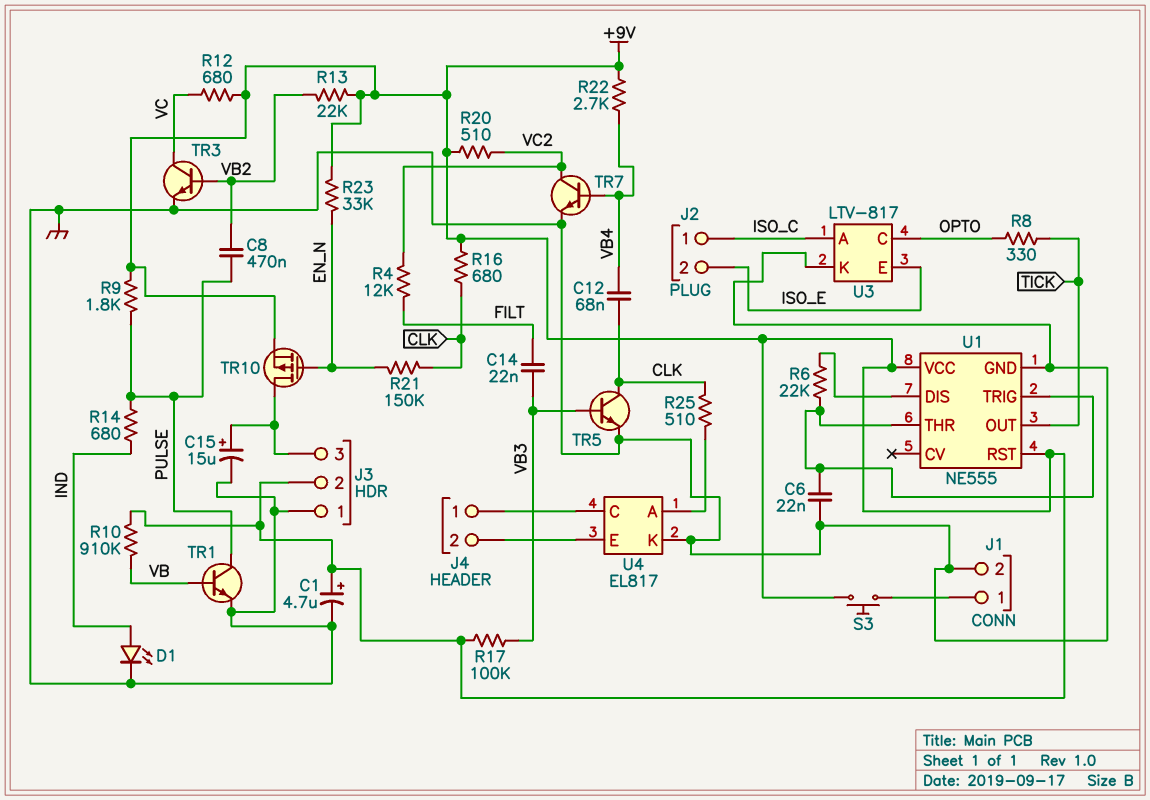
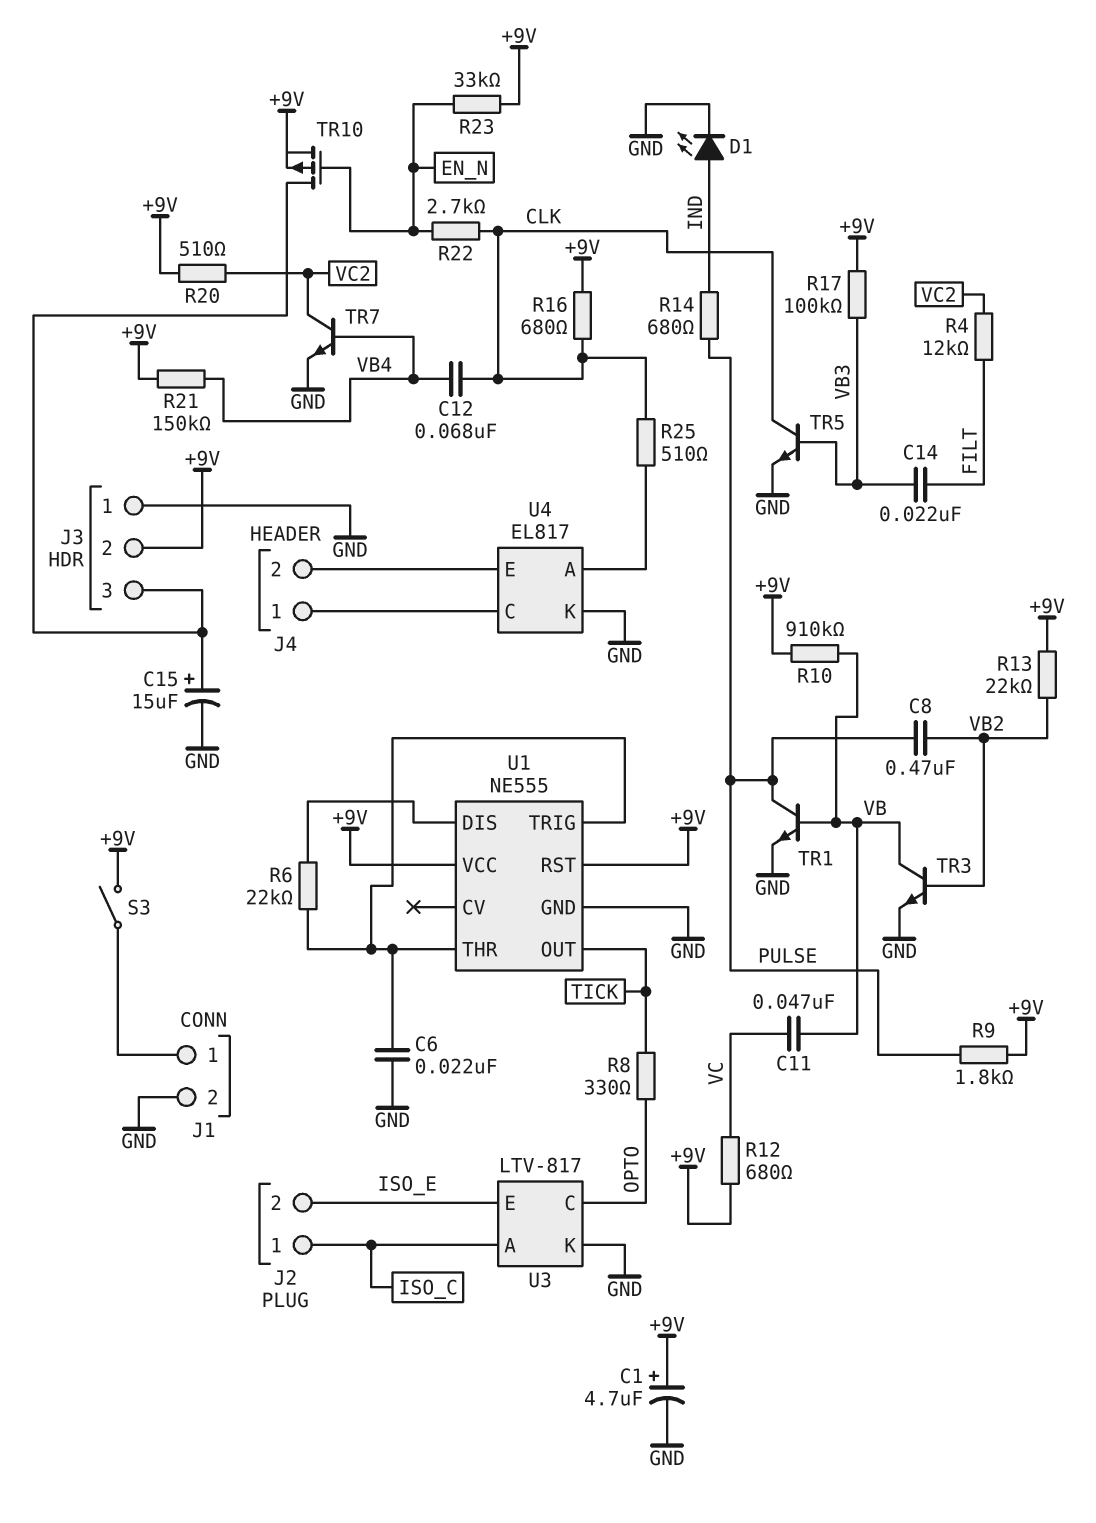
C11: none -> 47nF (VB, VC)
R21: 150k (CLK, EN_N) -> 150k (+9V, VB4)
R22: 2.7k (+9V, VB4) -> 2.7k (CLK, EN_N)
S3: button (+9V, J1/1) -> switch (+9V, J1/1)
TR3: NPN (B VB2, C VC, E GND) -> NPN (B VB2, C VB, E GND)

